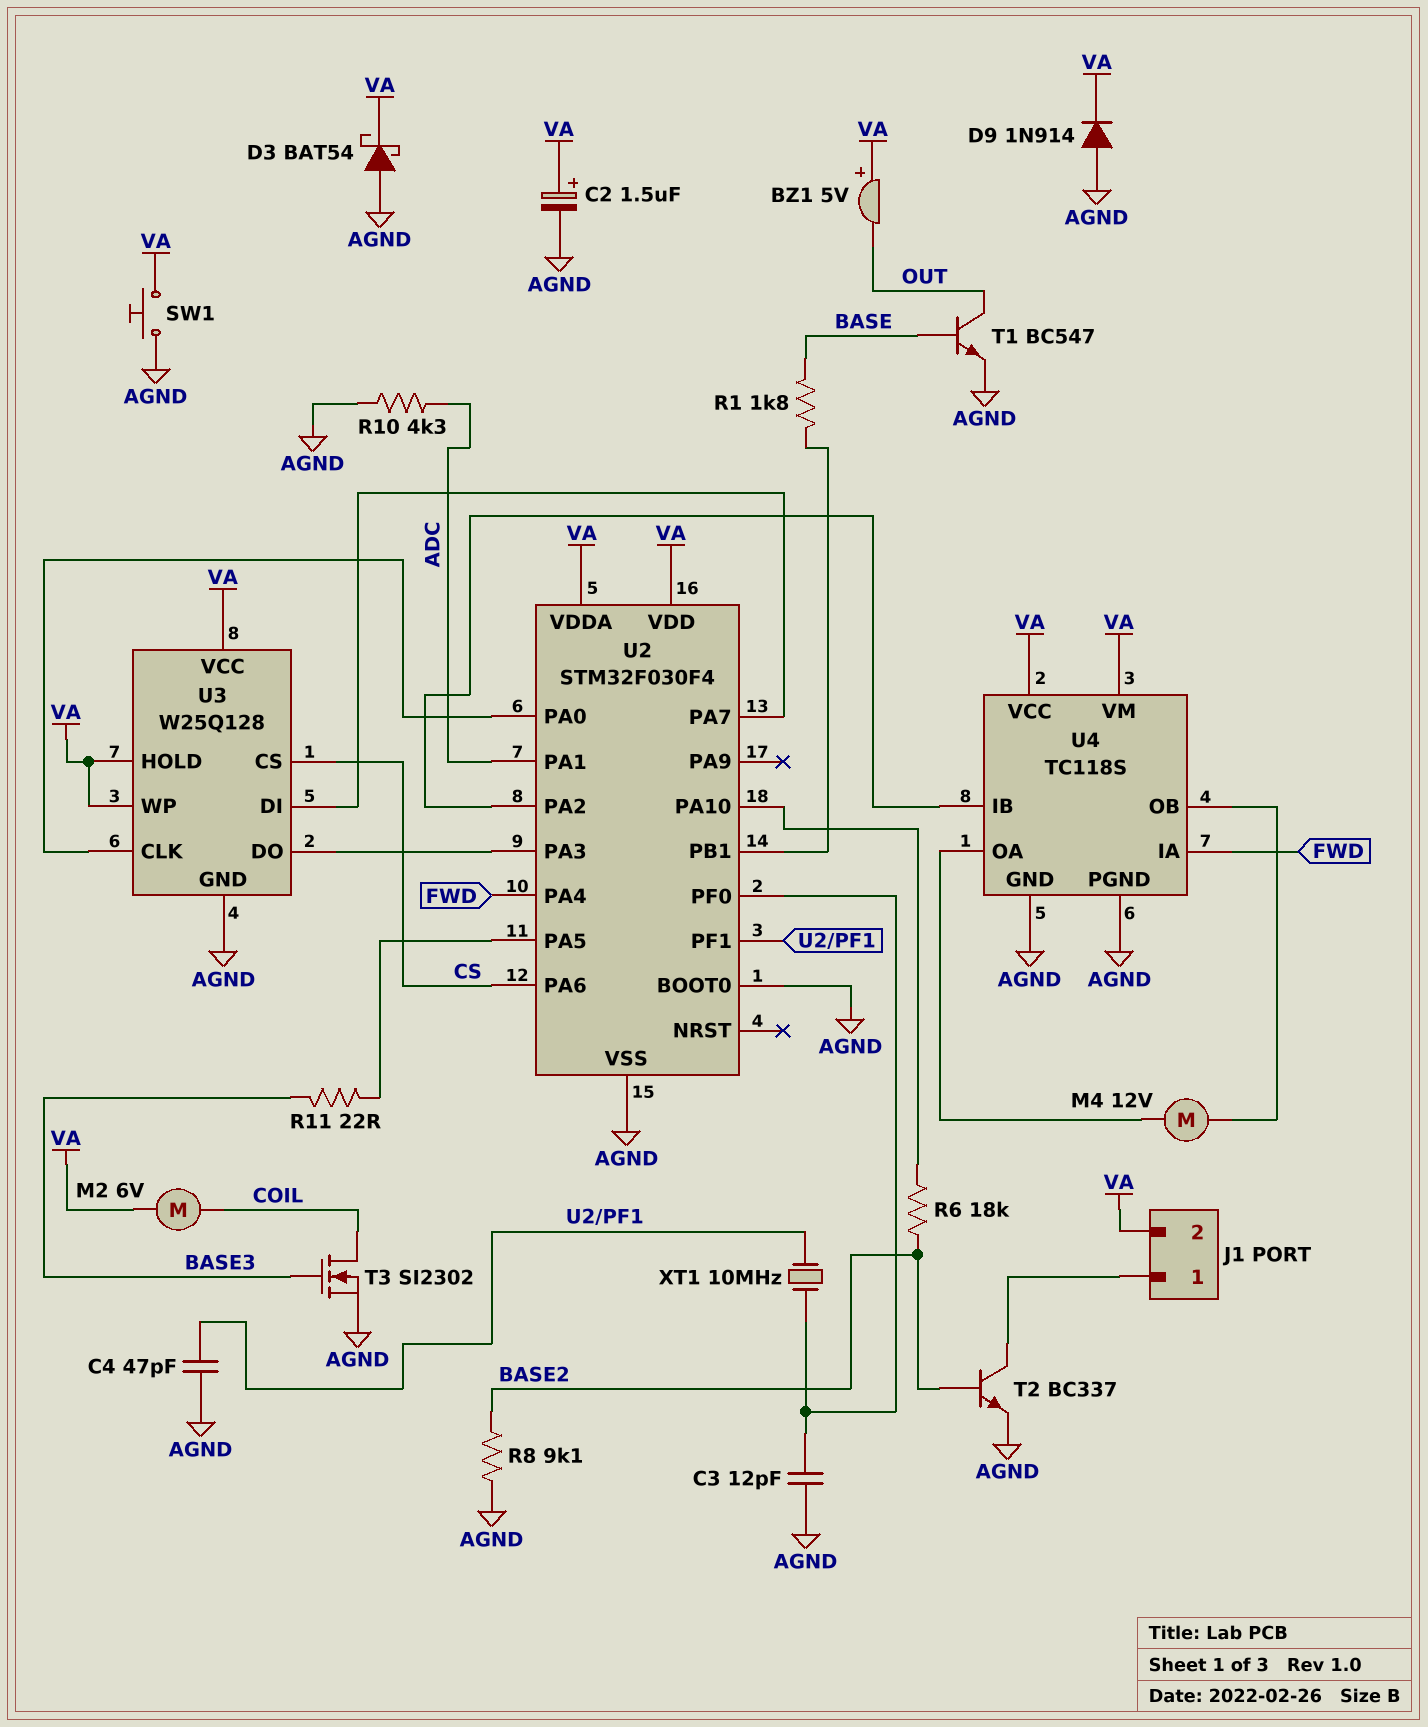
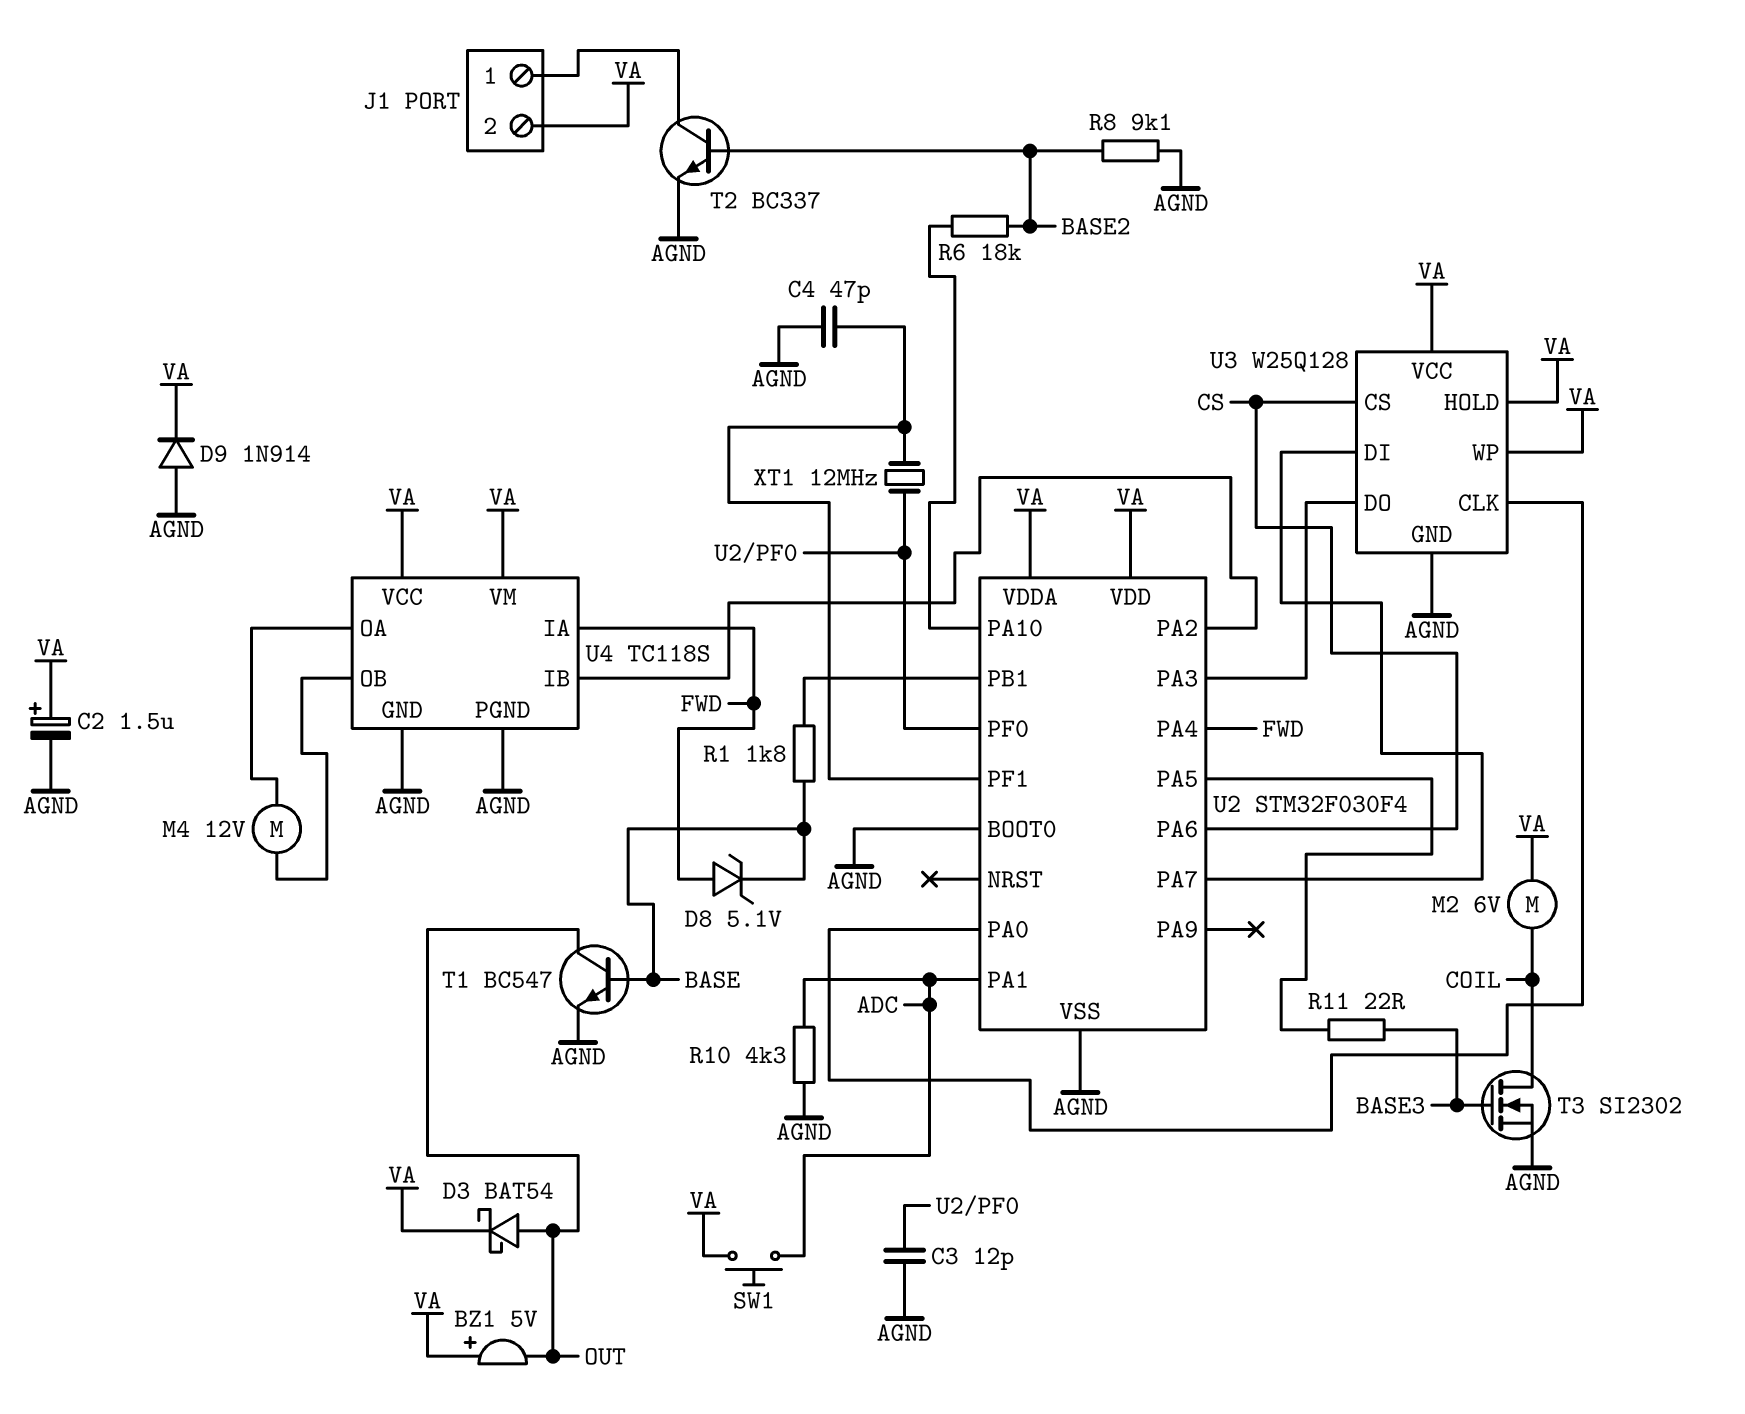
D3: schottky BAT54 (A AGND, K VA) -> schottky BAT54 (A OUT, K VA)
D8: none -> zener 5.1V (A FWD, K BASE)
SW1: button (AGND, VA) -> button (ADC, VA)
XT1: 10MHz (U2/PF0, U2/PF1) -> 12MHz (U2/PF0, U2/PF1)

